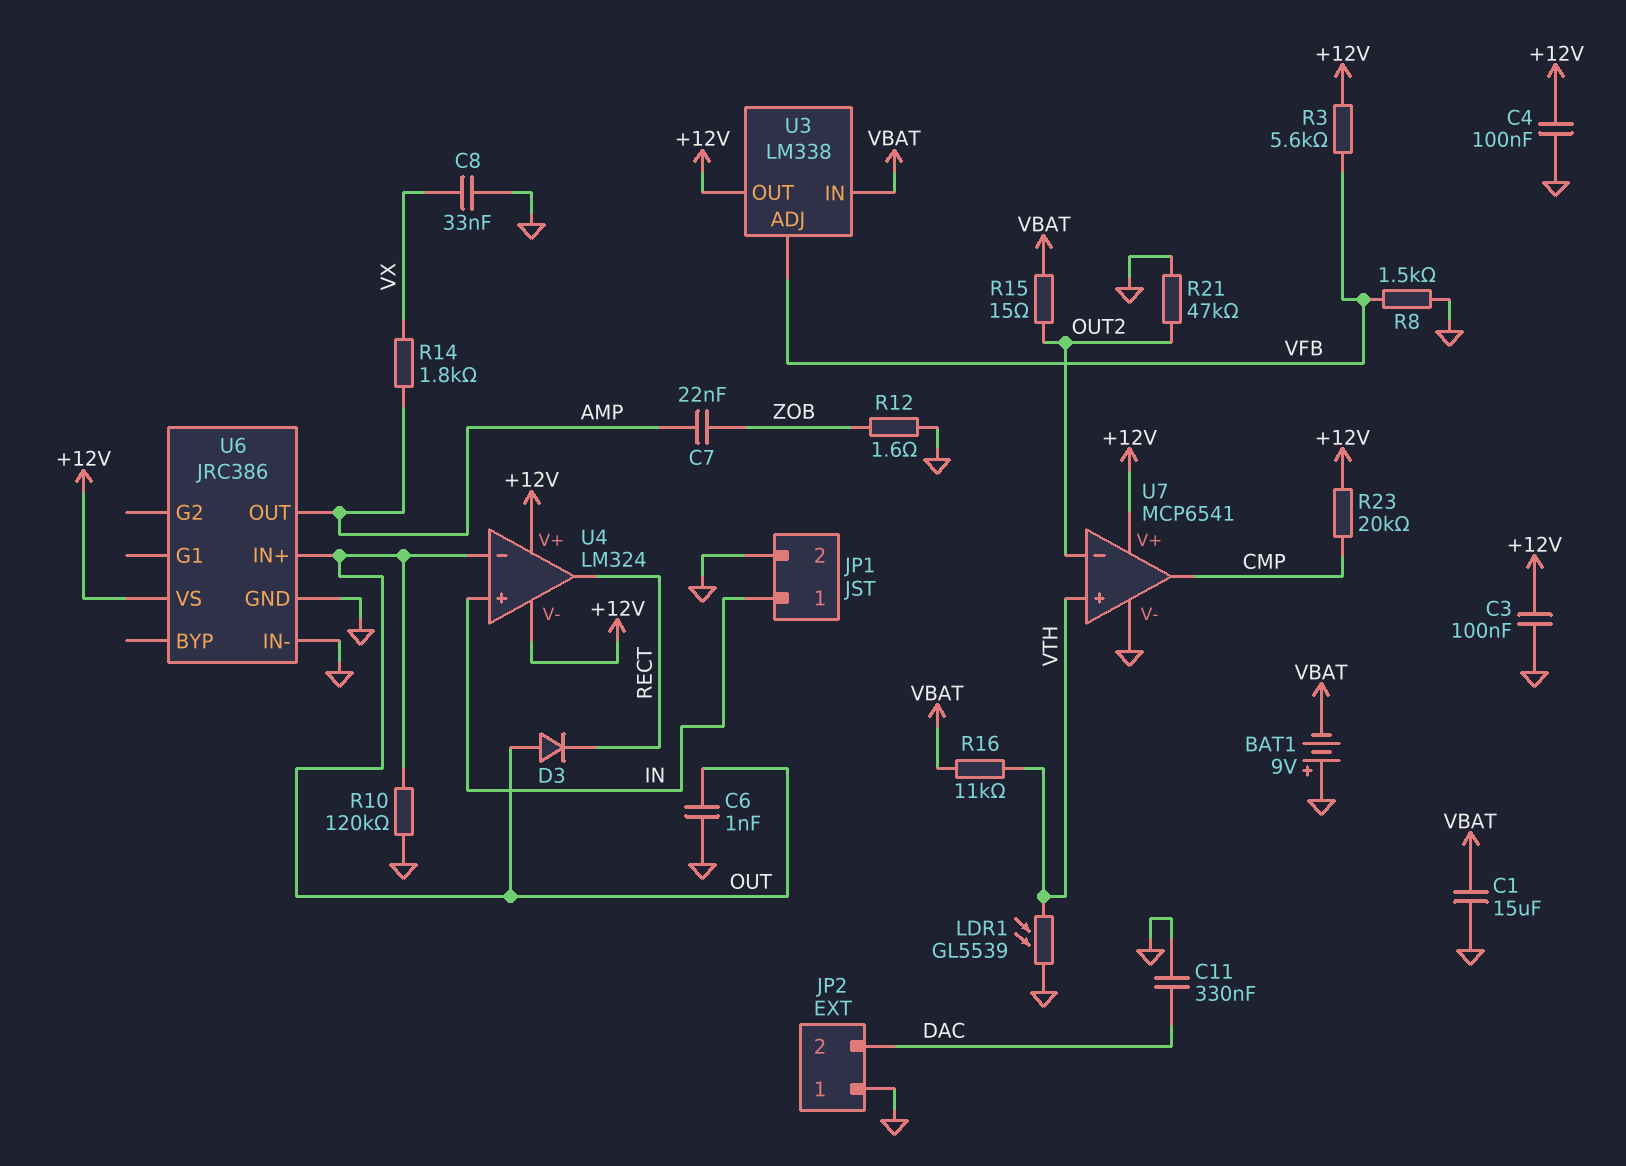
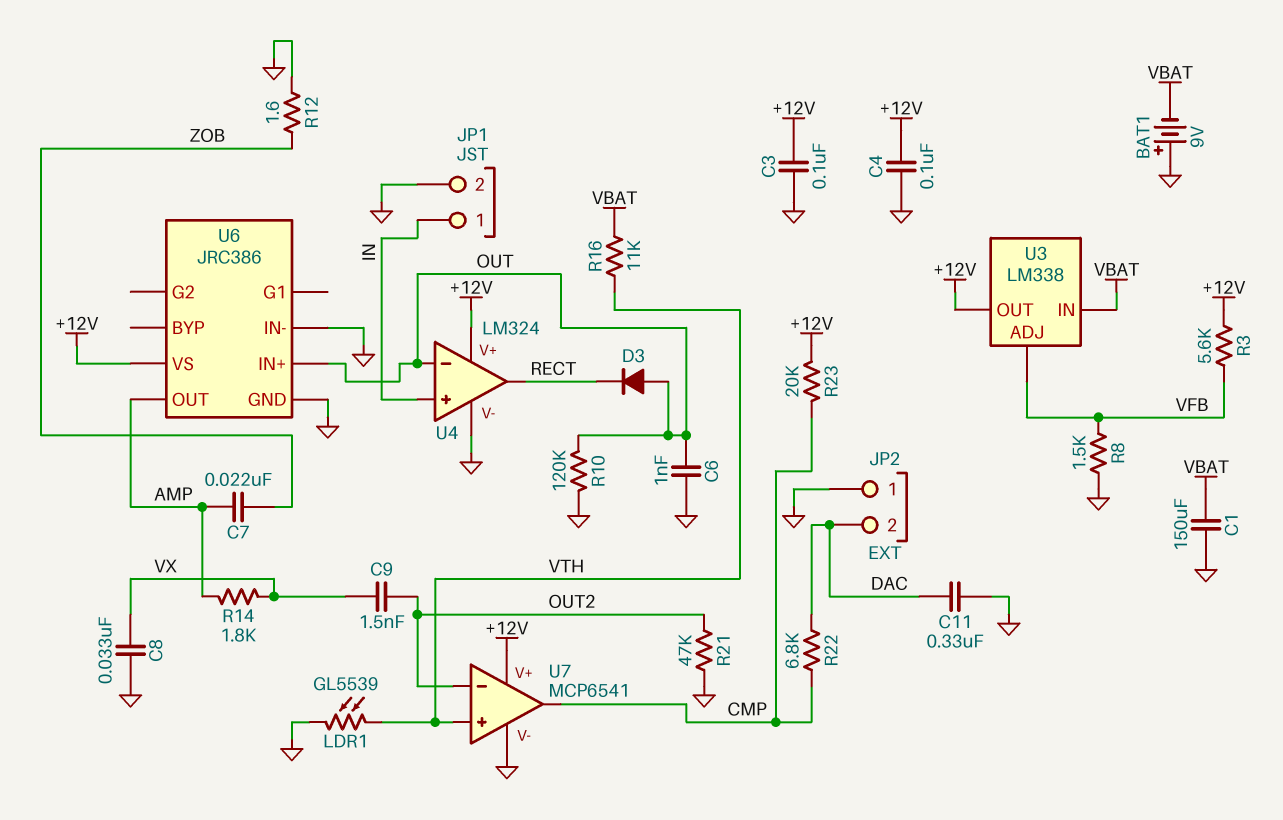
C1: 15uF (GND, VBAT) -> 150uF (GND, VBAT)
C9: none -> 1.5nF (OUT2, VX)
R15: 15 (OUT2, VBAT) -> none
R22: none -> 6.8k (CMP, DAC)
U4 pin V-: +12V -> GND

